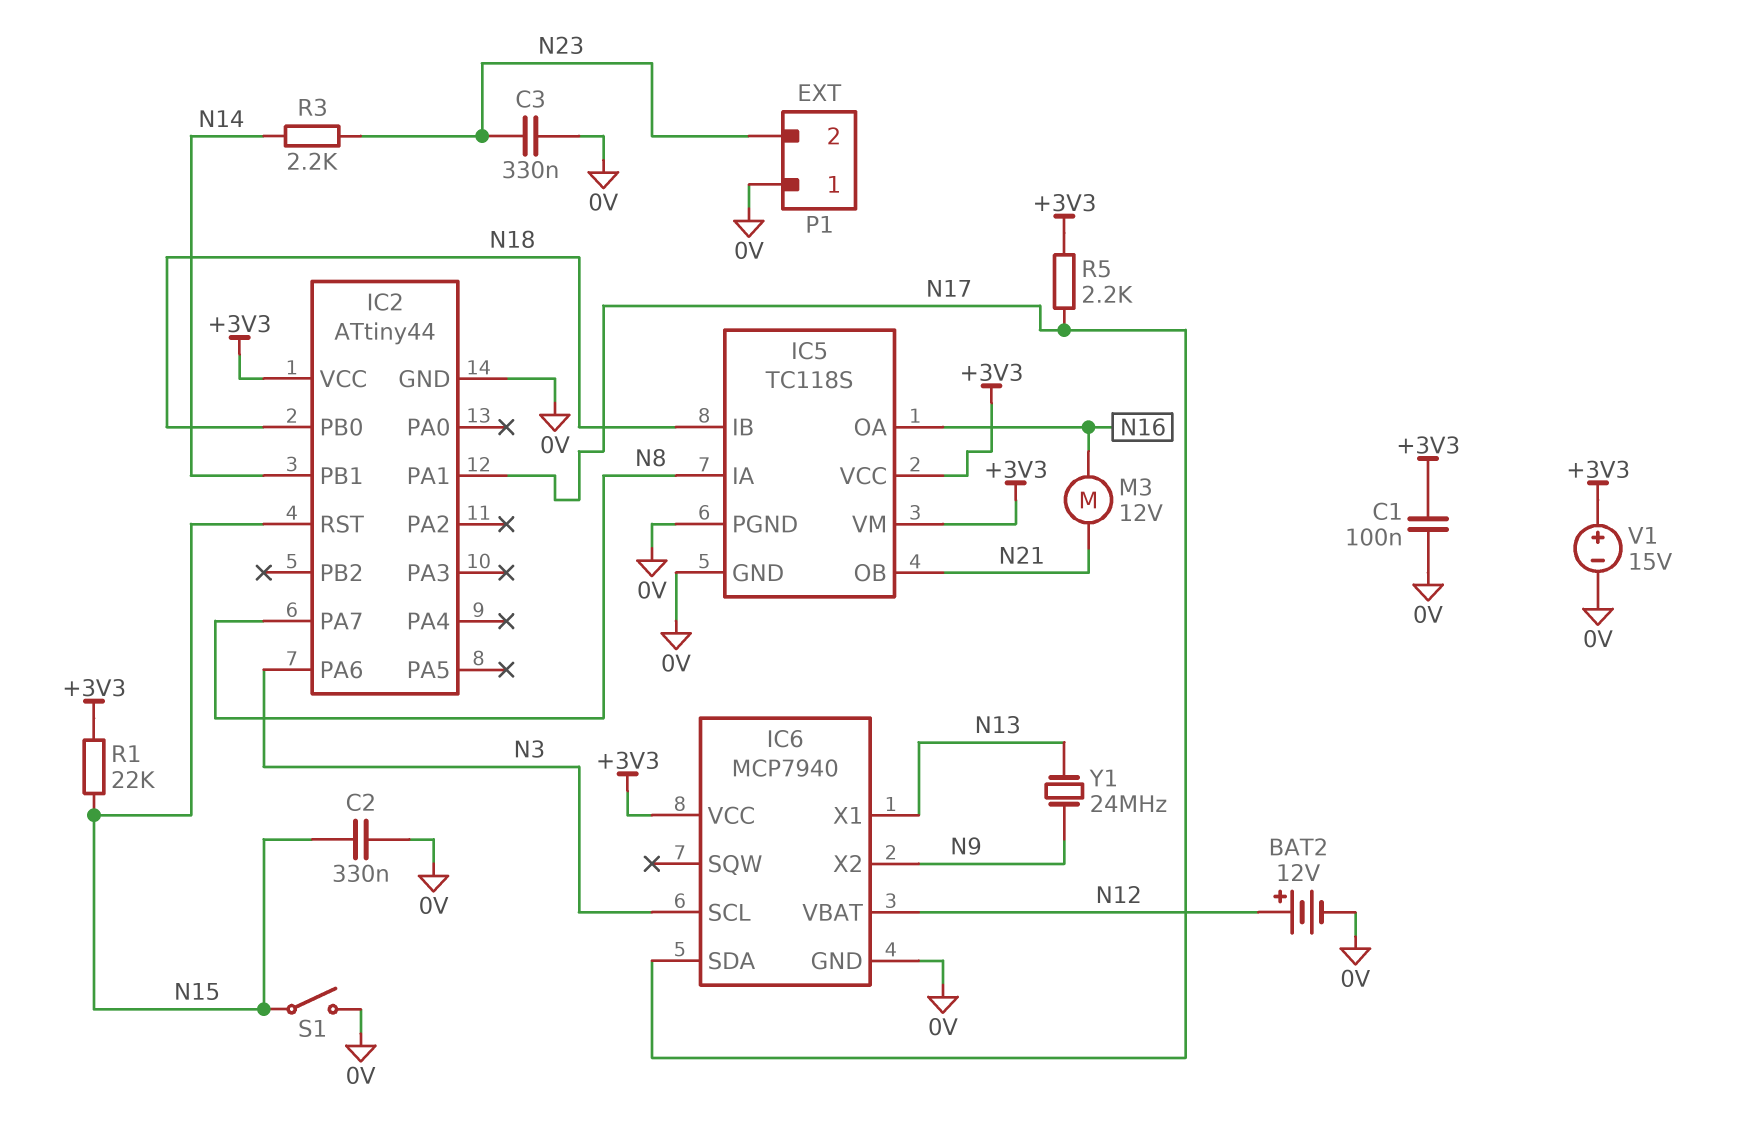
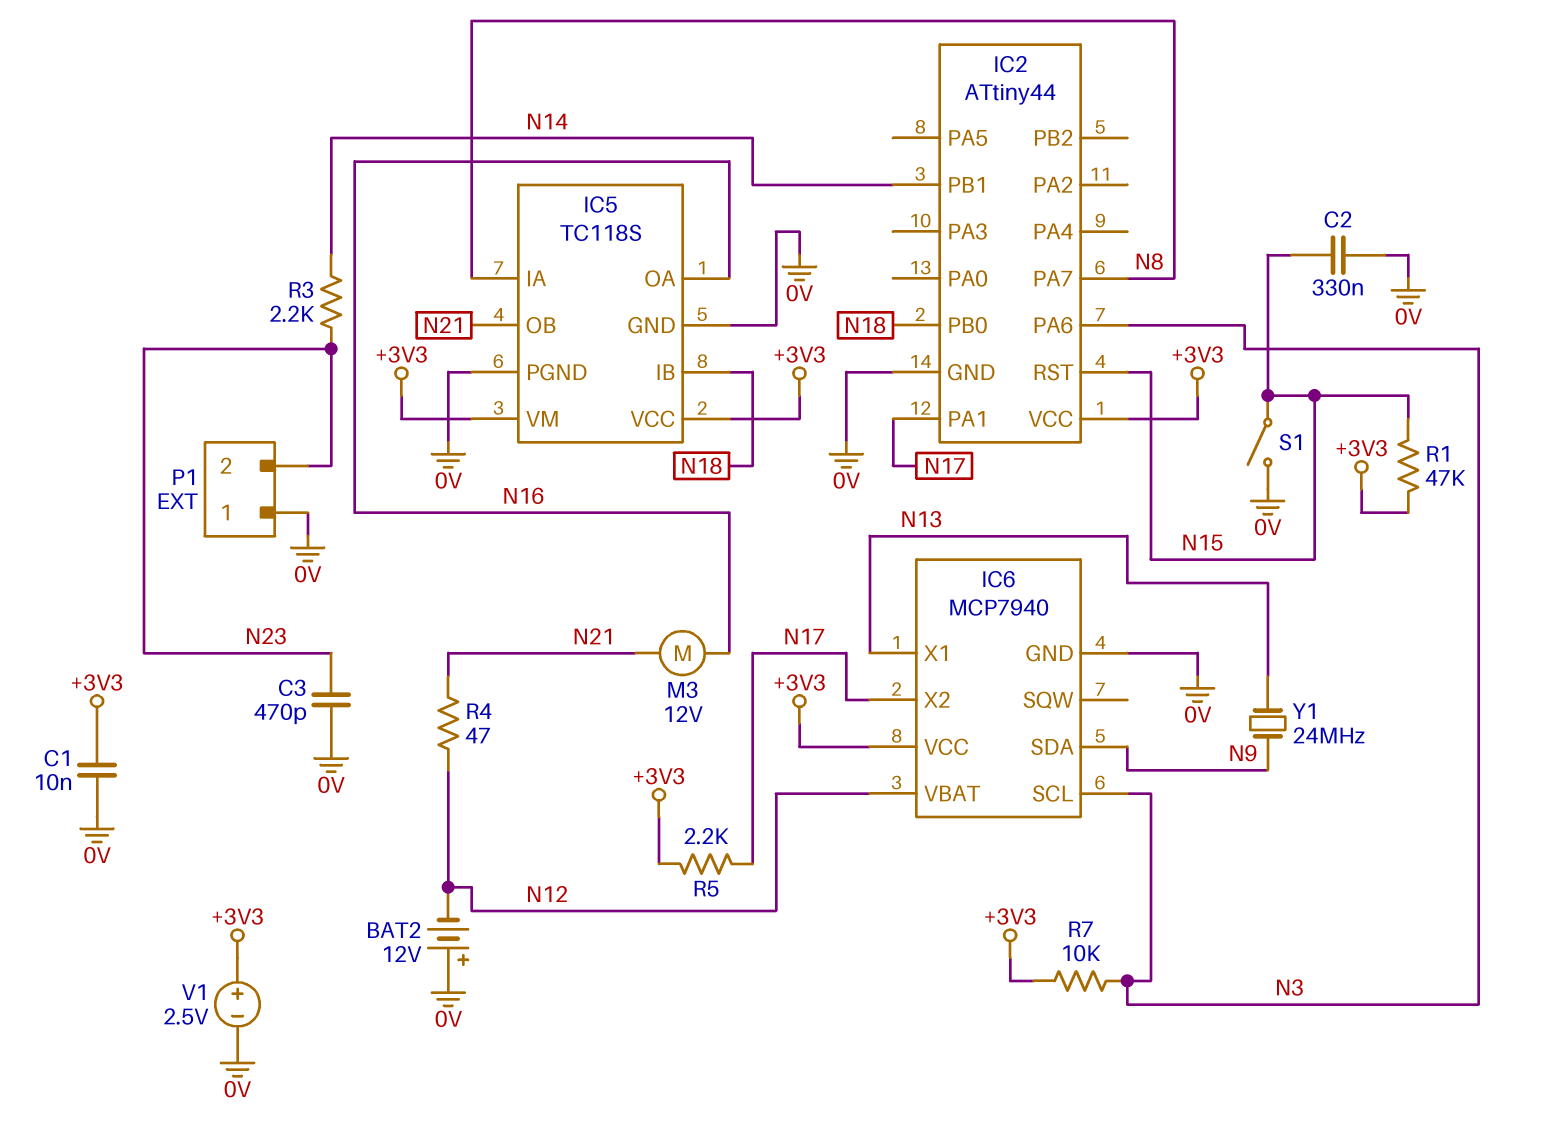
BAT2: 12V (plus N12, minus 0V) -> 12V (plus 0V, minus N12)
C1: 100nF (+3V3, 0V) -> 10nF (+3V3, 0V)
C3: 330nF (0V, N23) -> 470pF (0V, N23)
IC6 pin SDA: N17 -> N9
IC6 pin X2: N9 -> N17
R1: 22k (+3V3, N15) -> 47k (+3V3, N15)
R4: none -> 47 (N12, N21)
R7: none -> 10k (+3V3, N3)
V1: 15V (plus +3V3, minus 0V) -> 2.5V (plus +3V3, minus 0V)

